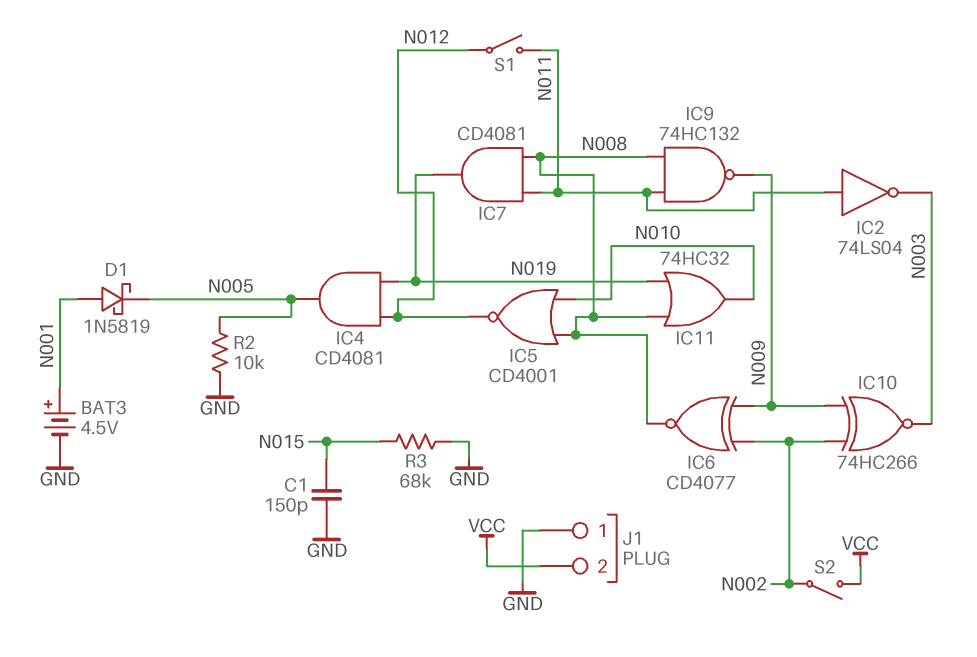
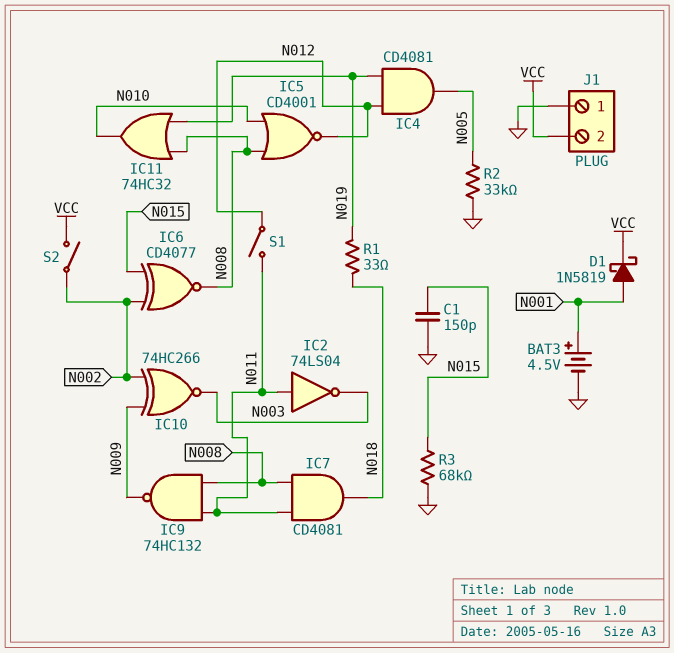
D1: schottky 1N5819 (A N001, K N005) -> schottky 1N5819 (A N001, K VCC)
IC6: XNOR CD4077 (in N002, in N009, out N008) -> XNOR CD4077 (in N002, in N015, out N008)
IC7: AND CD4081 (in N008, in N011, out N019) -> AND CD4081 (in N008, in N011, out N018)
R1: none -> 33 (N018, N019)
R2: 10k (GND, N005) -> 33k (GND, N005)

